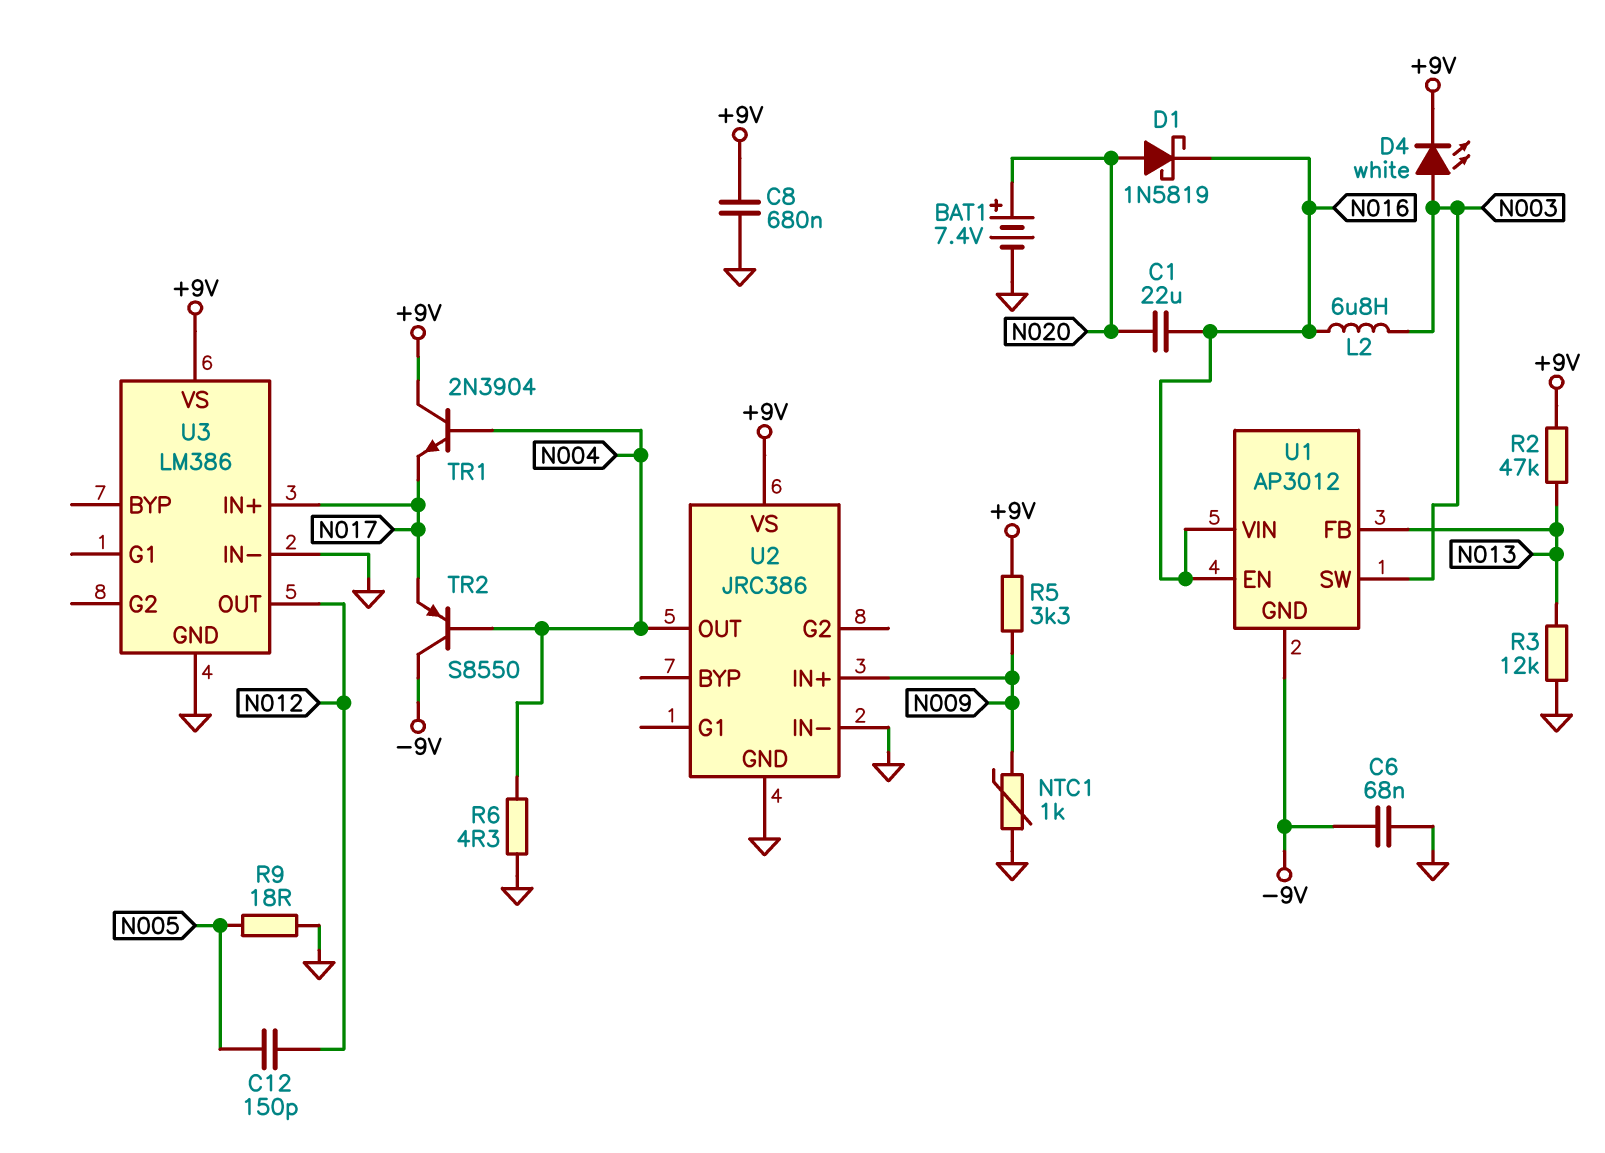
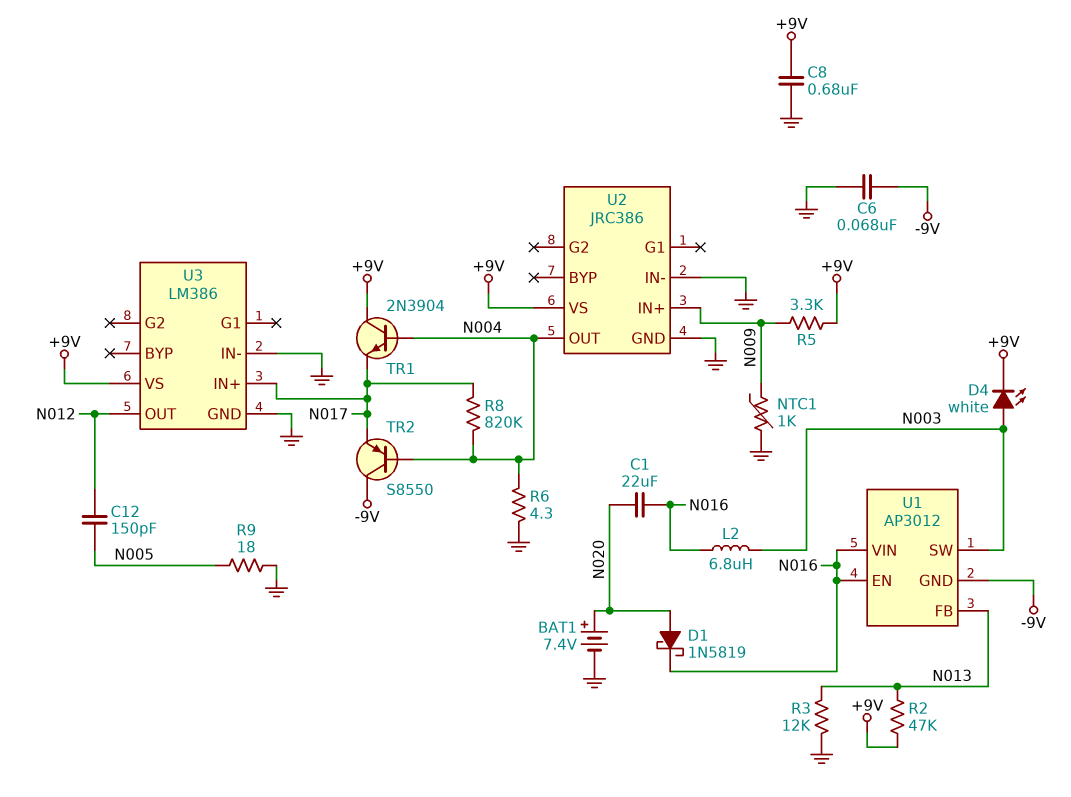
R8: none -> 820k (N004, N017)

